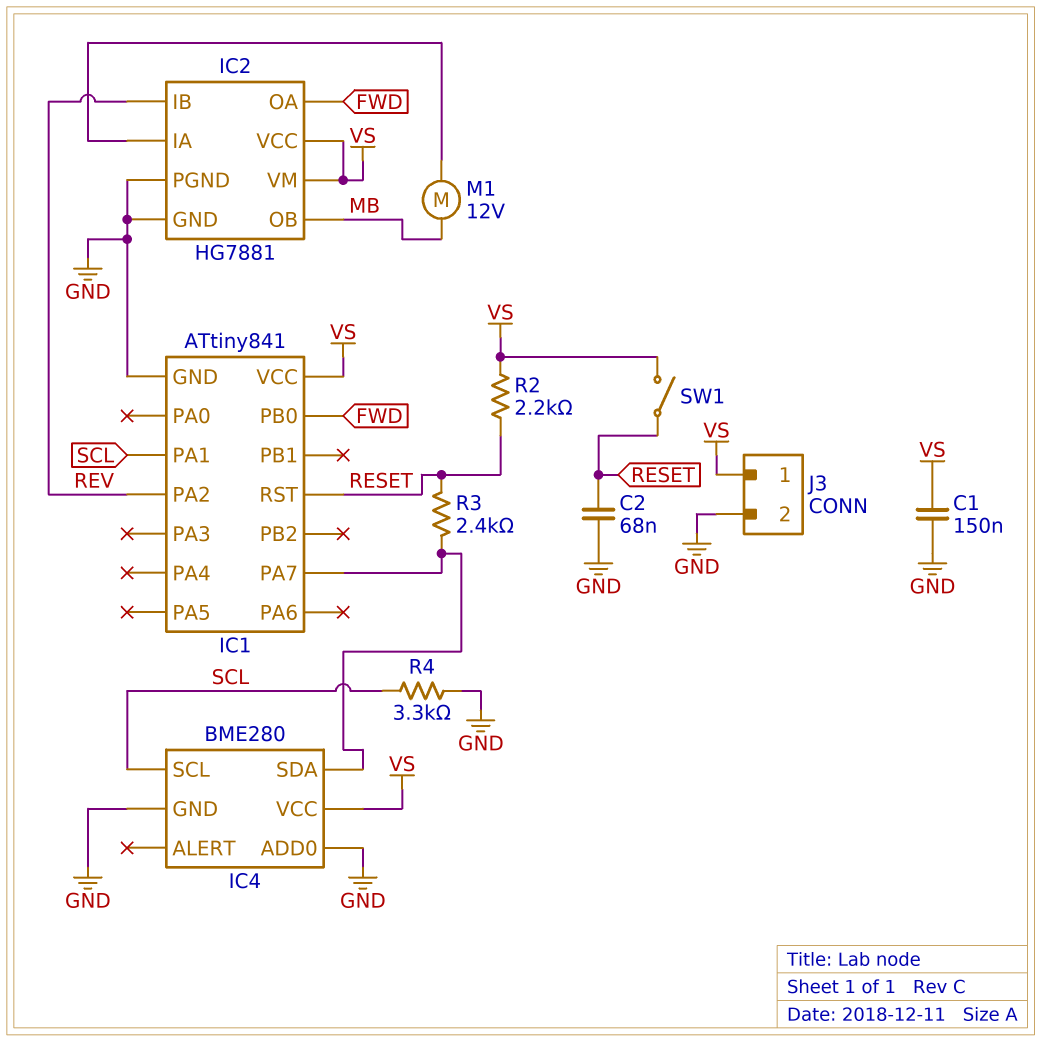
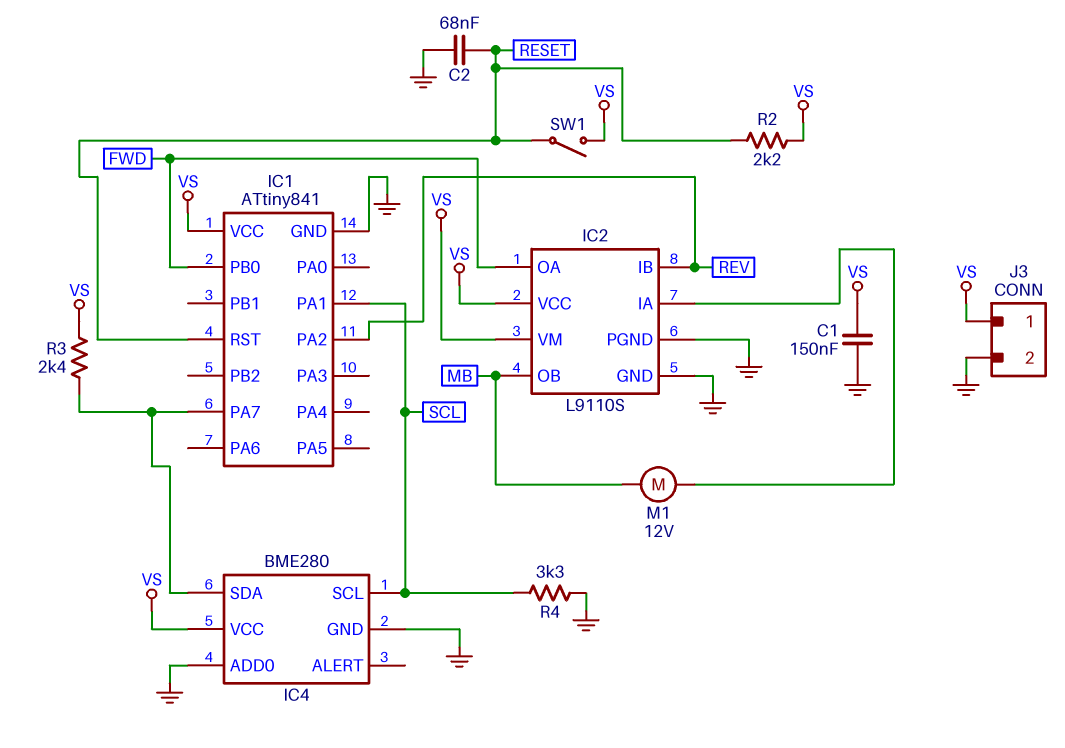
IC2: HG7881 -> L9110S
R3: 2.4k (IC1/PA7, RESET) -> 2.4k (IC1/PA7, VS)

